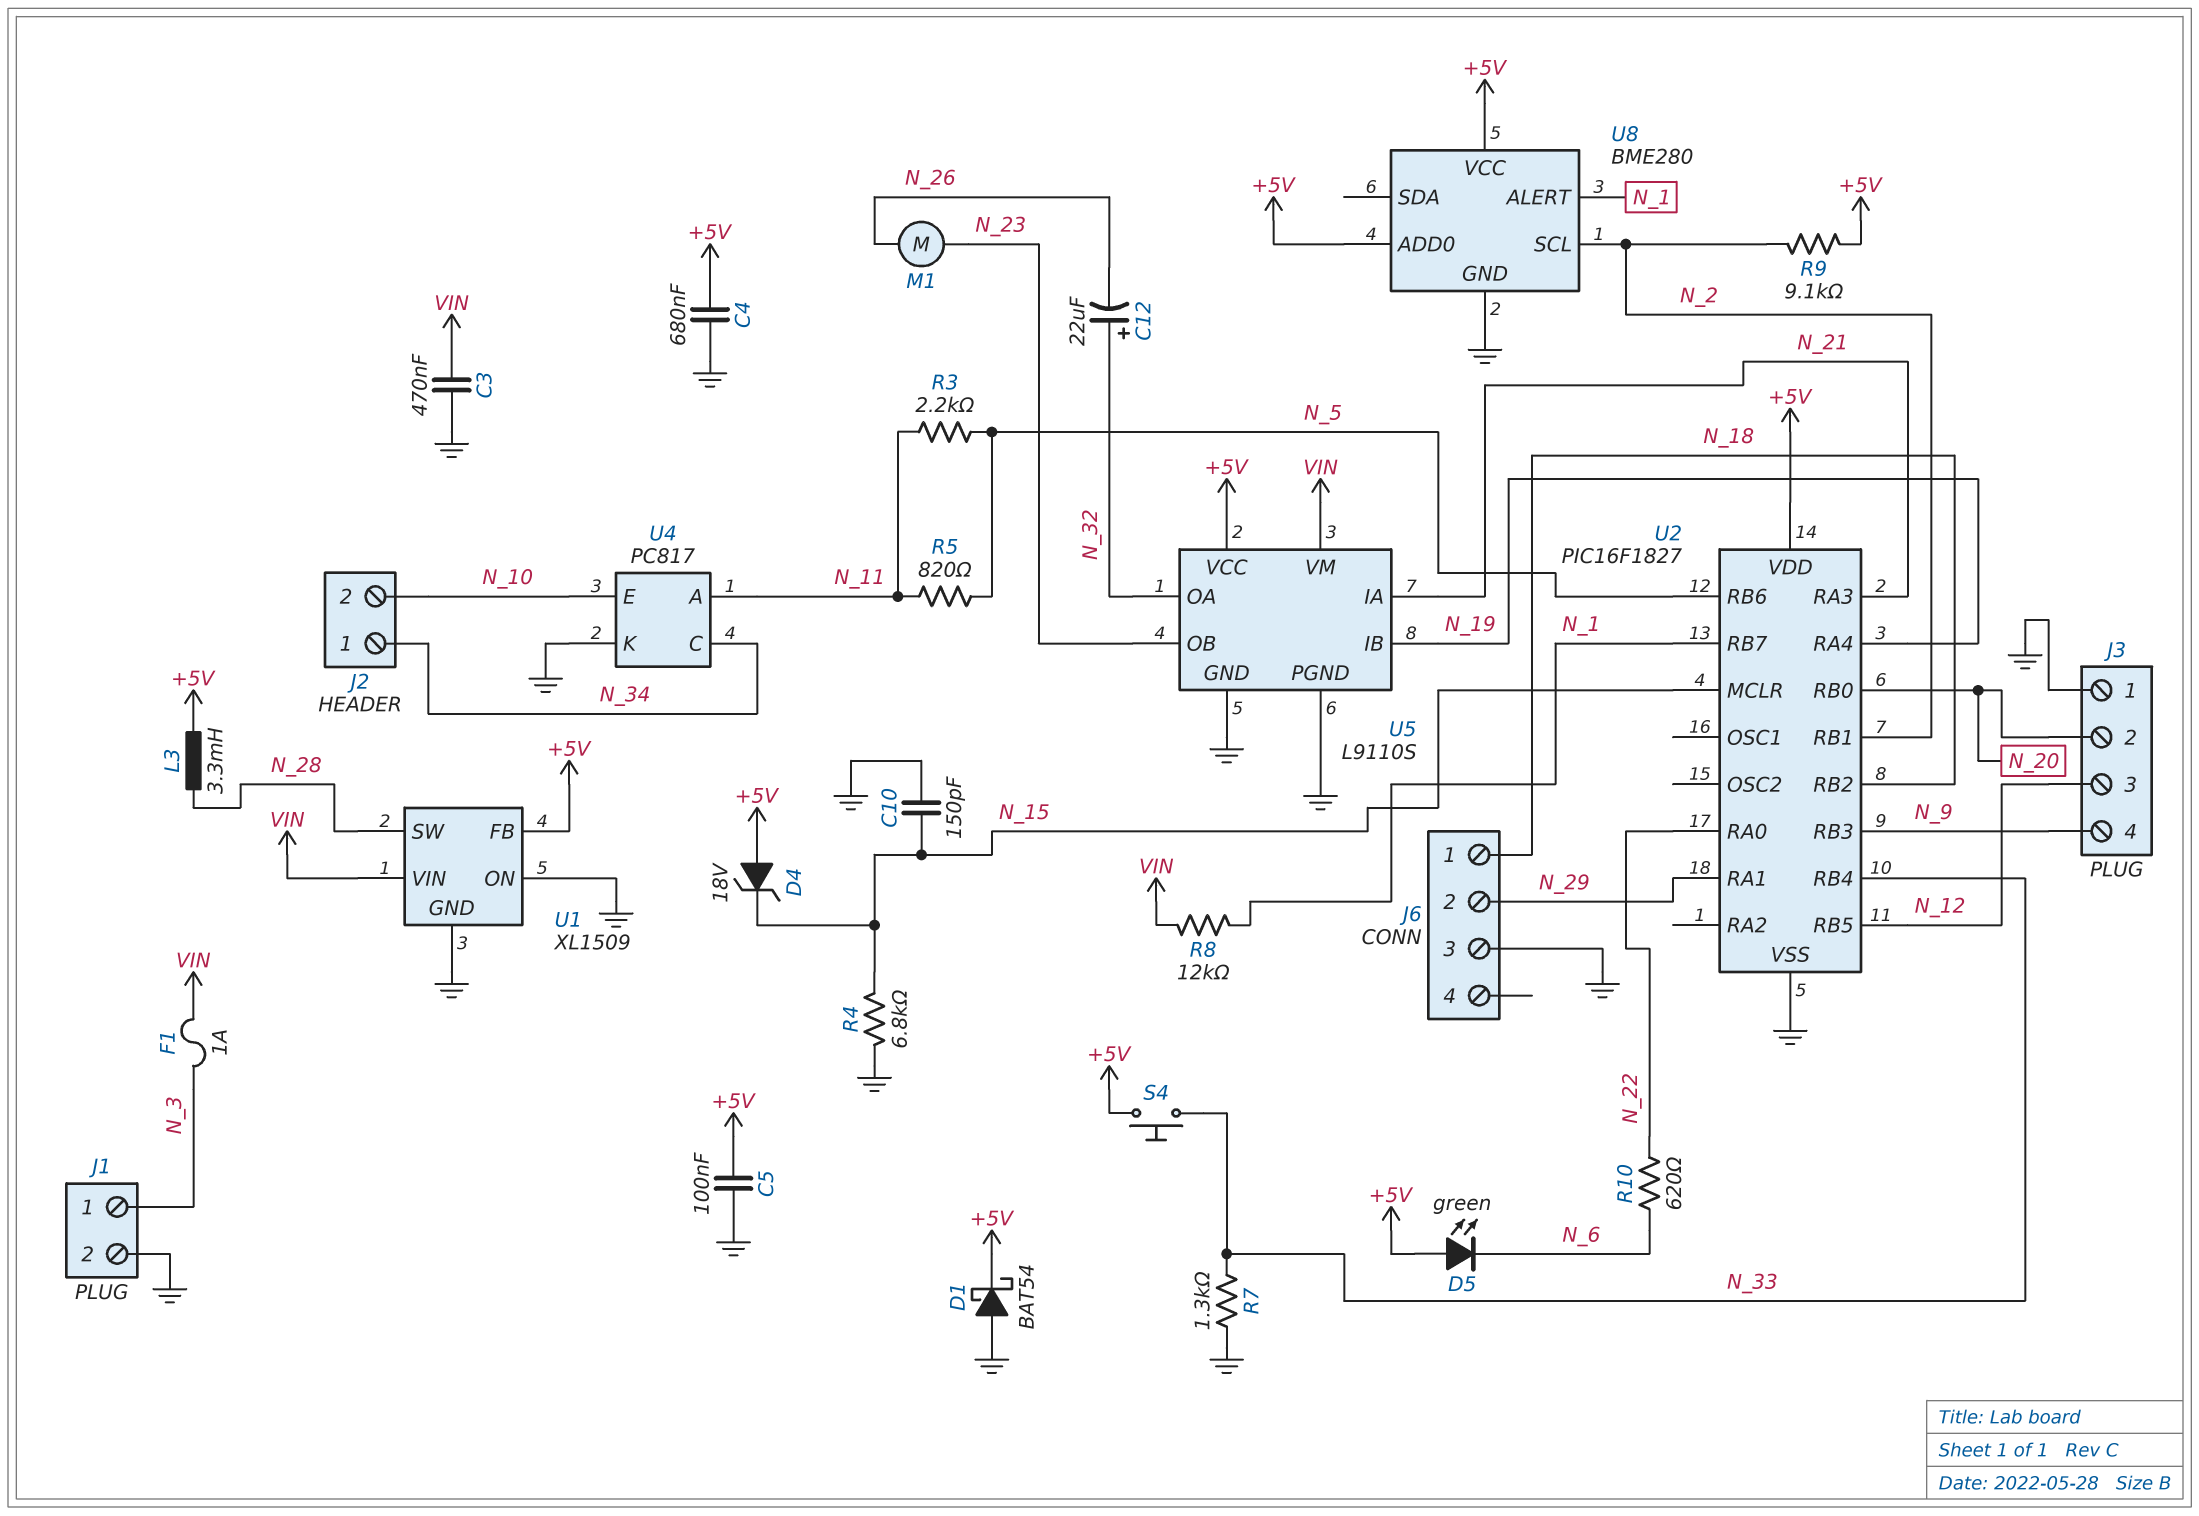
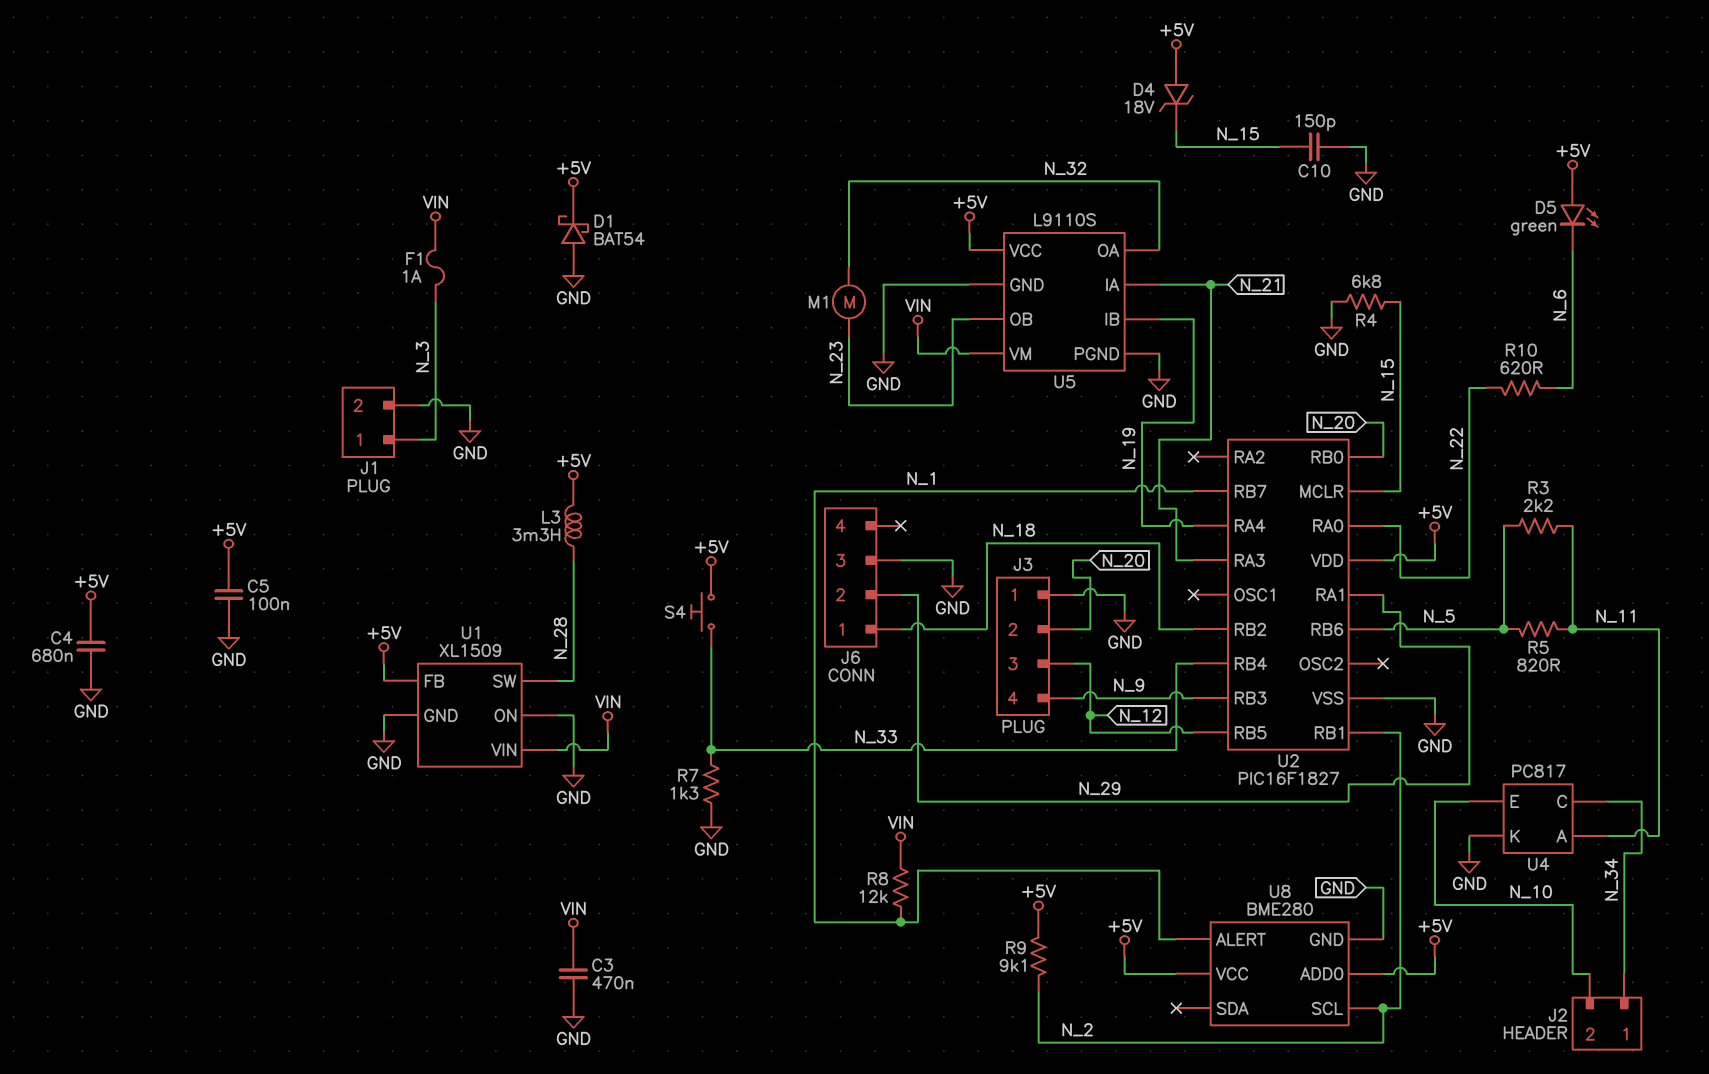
C12: 22uF (plus N_32, minus N_26) -> none
M1: motor (N_23, N_26) -> motor (N_23, N_32)

